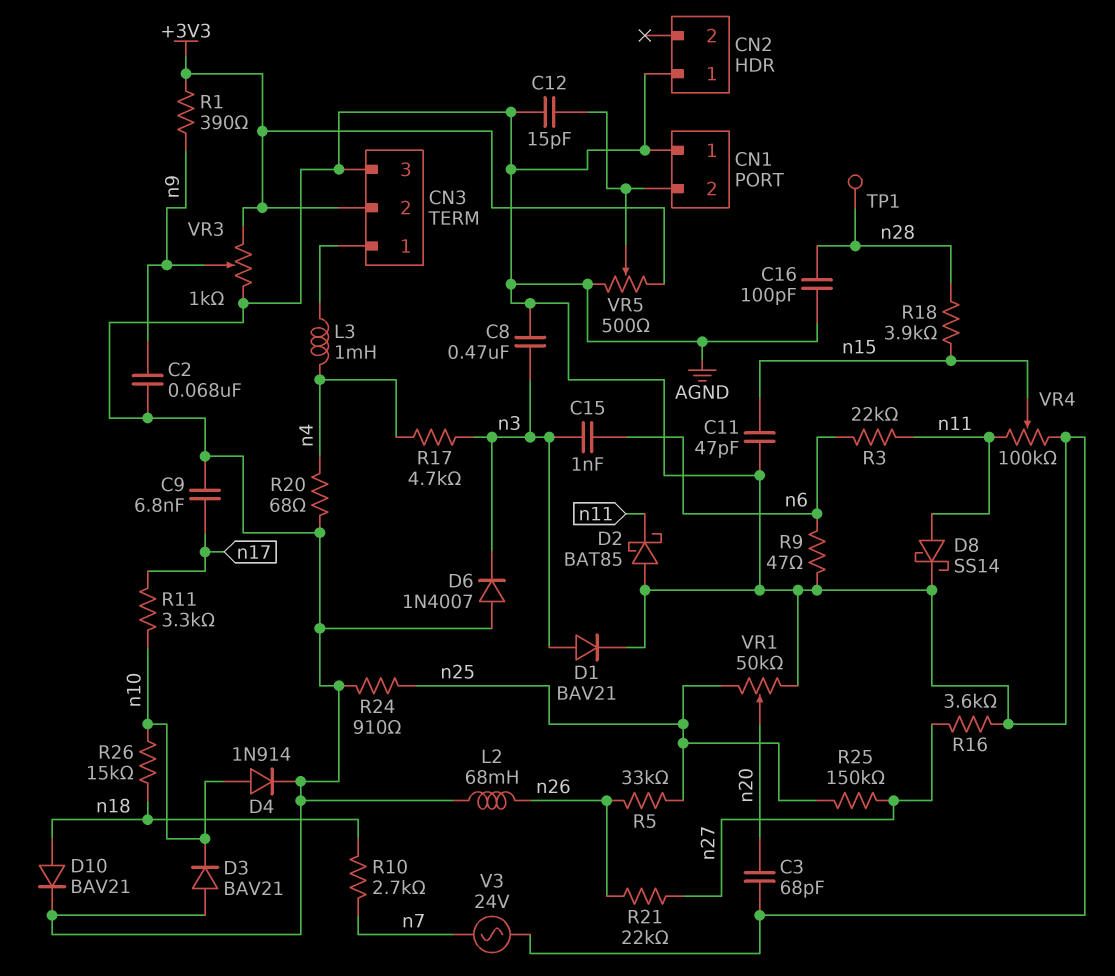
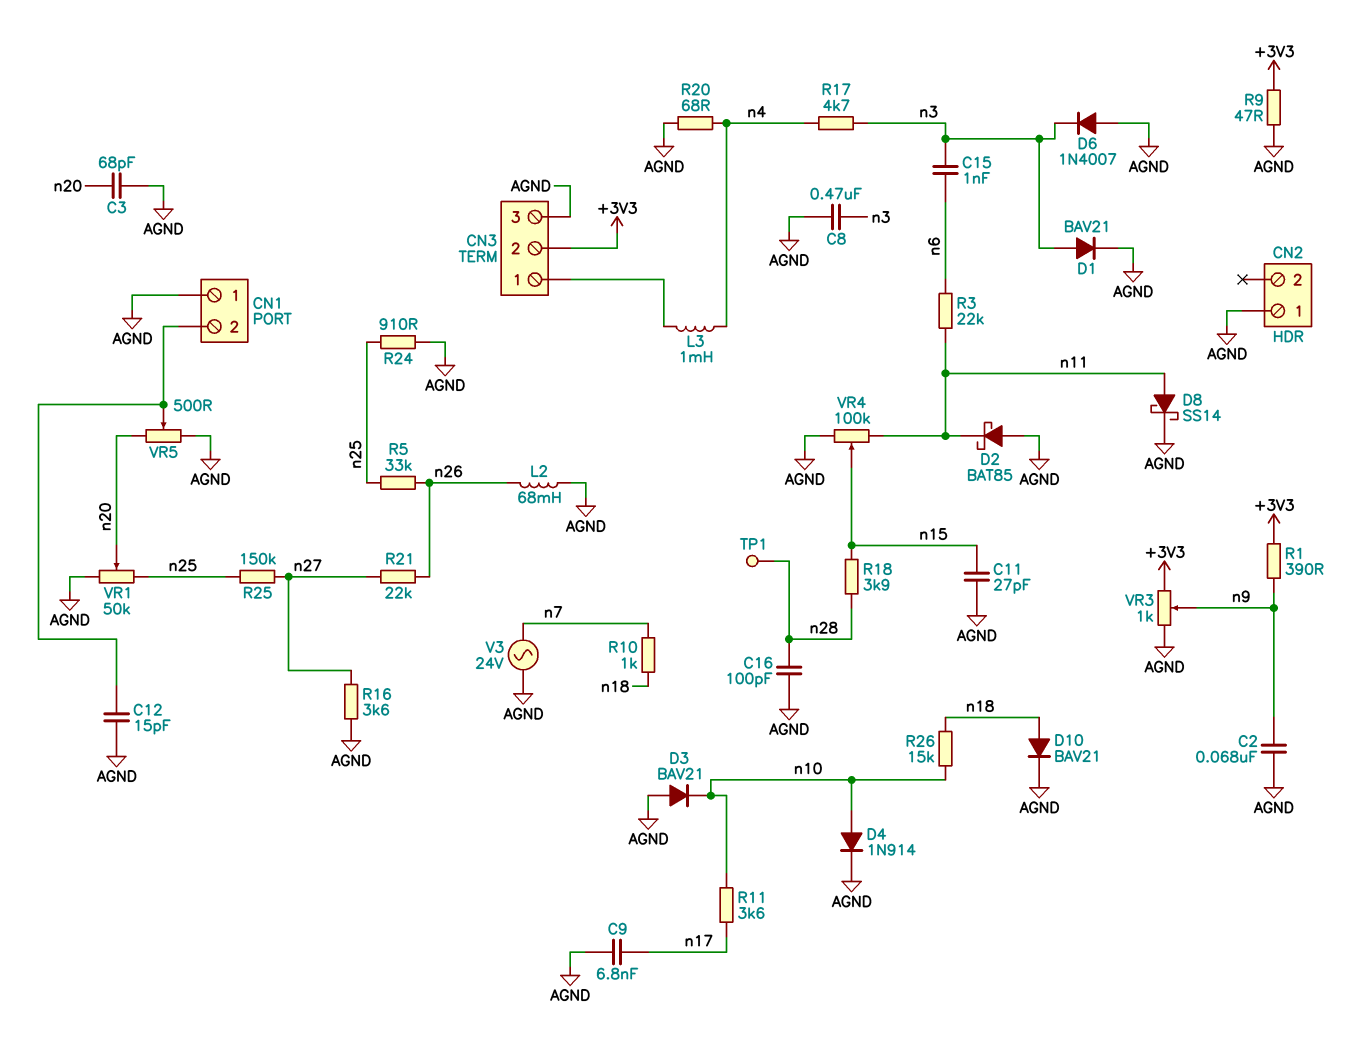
C11: 47pF (AGND, n15) -> 27pF (AGND, n15)
R9: 47 (AGND, n6) -> 47 (+3V3, AGND)
R10: 2.7k (n7, n18) -> 1k (n7, n18)
R11: 3.3k (n10, n17) -> 3.6k (n10, n17)
VR5: 500 (+3V3, AGND, wiper CN1/2) -> 500 (AGND, n20, wiper CN1/2)

